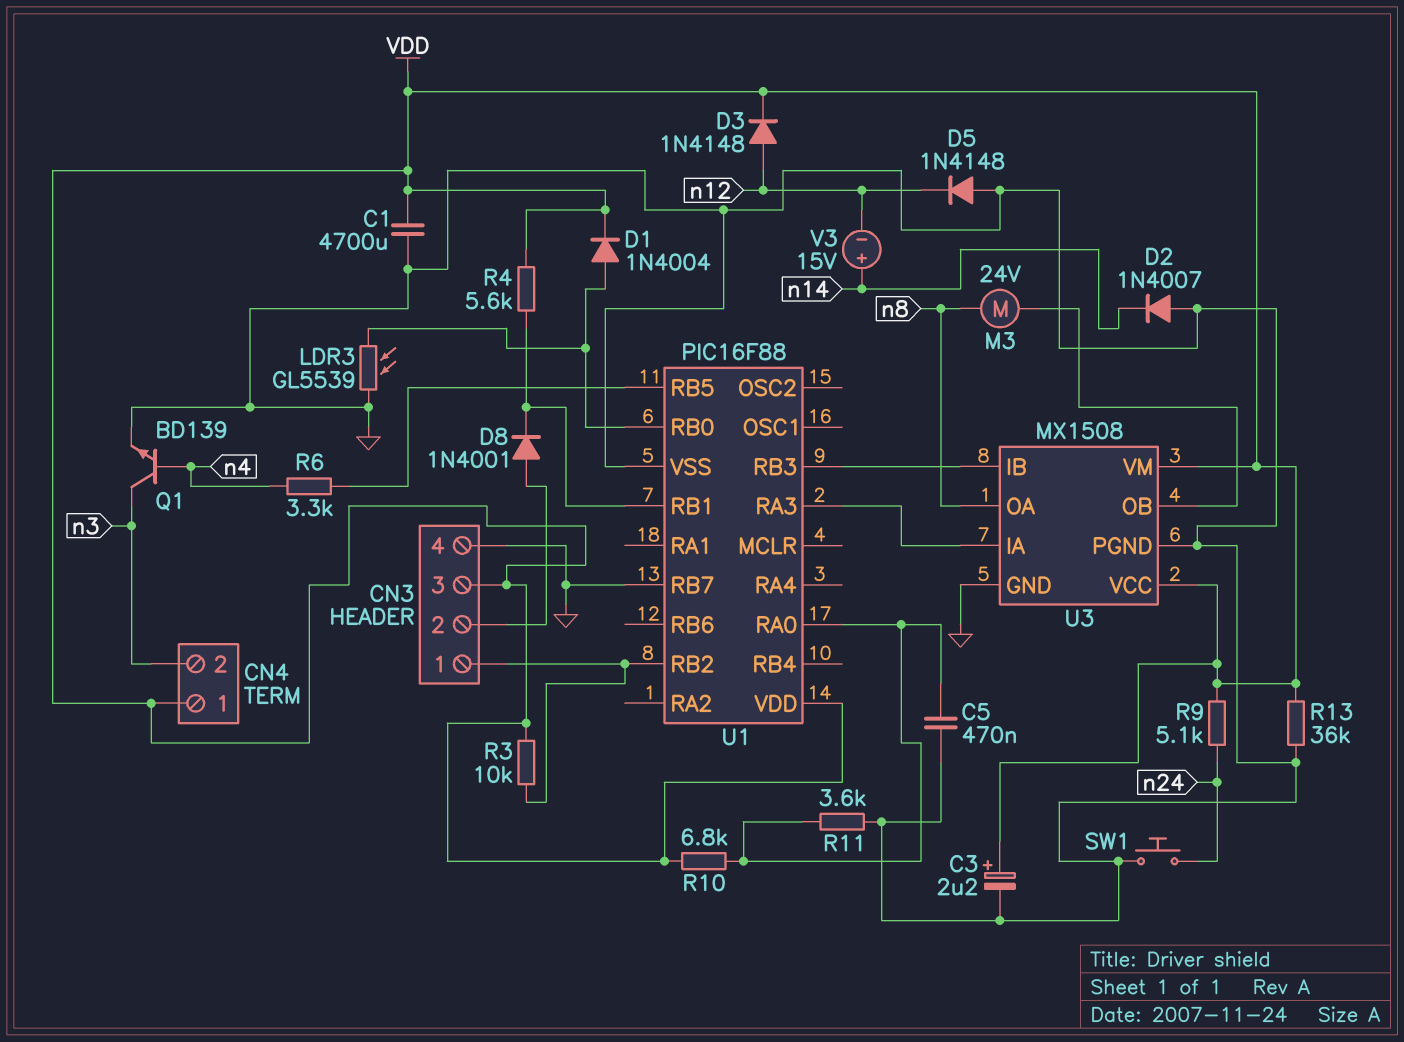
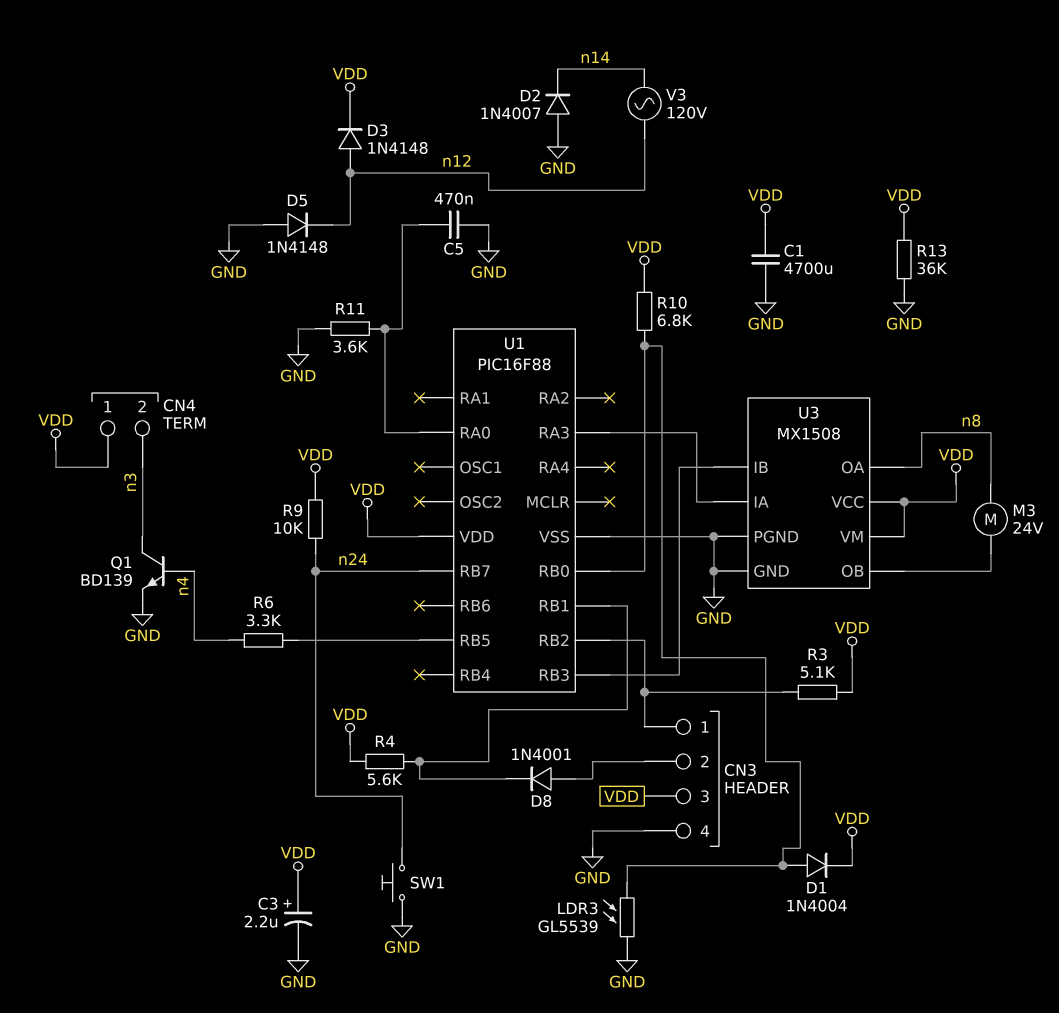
R3: 10k (CN3/1, VDD) -> 5.1k (CN3/1, VDD)
R9: 5.1k (VDD, n24) -> 10k (VDD, n24)
R10: 6.8k (U1/RA0, VDD) -> 6.8k (U1/RB0, VDD)
U1 pin RB7: GND -> n24
V3: 15V (plus n14, minus n12) -> AC 120V (n12, n14)

